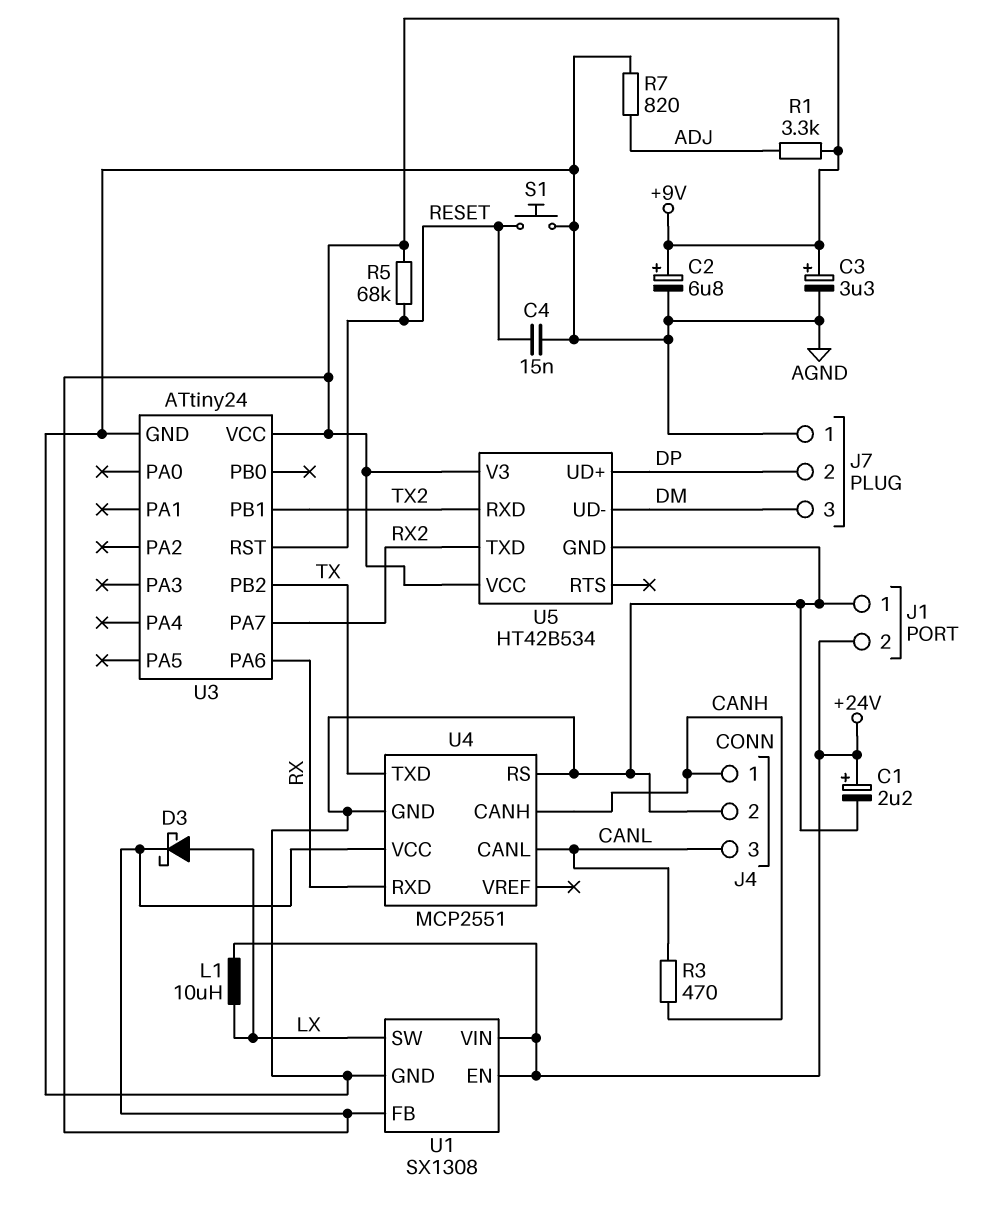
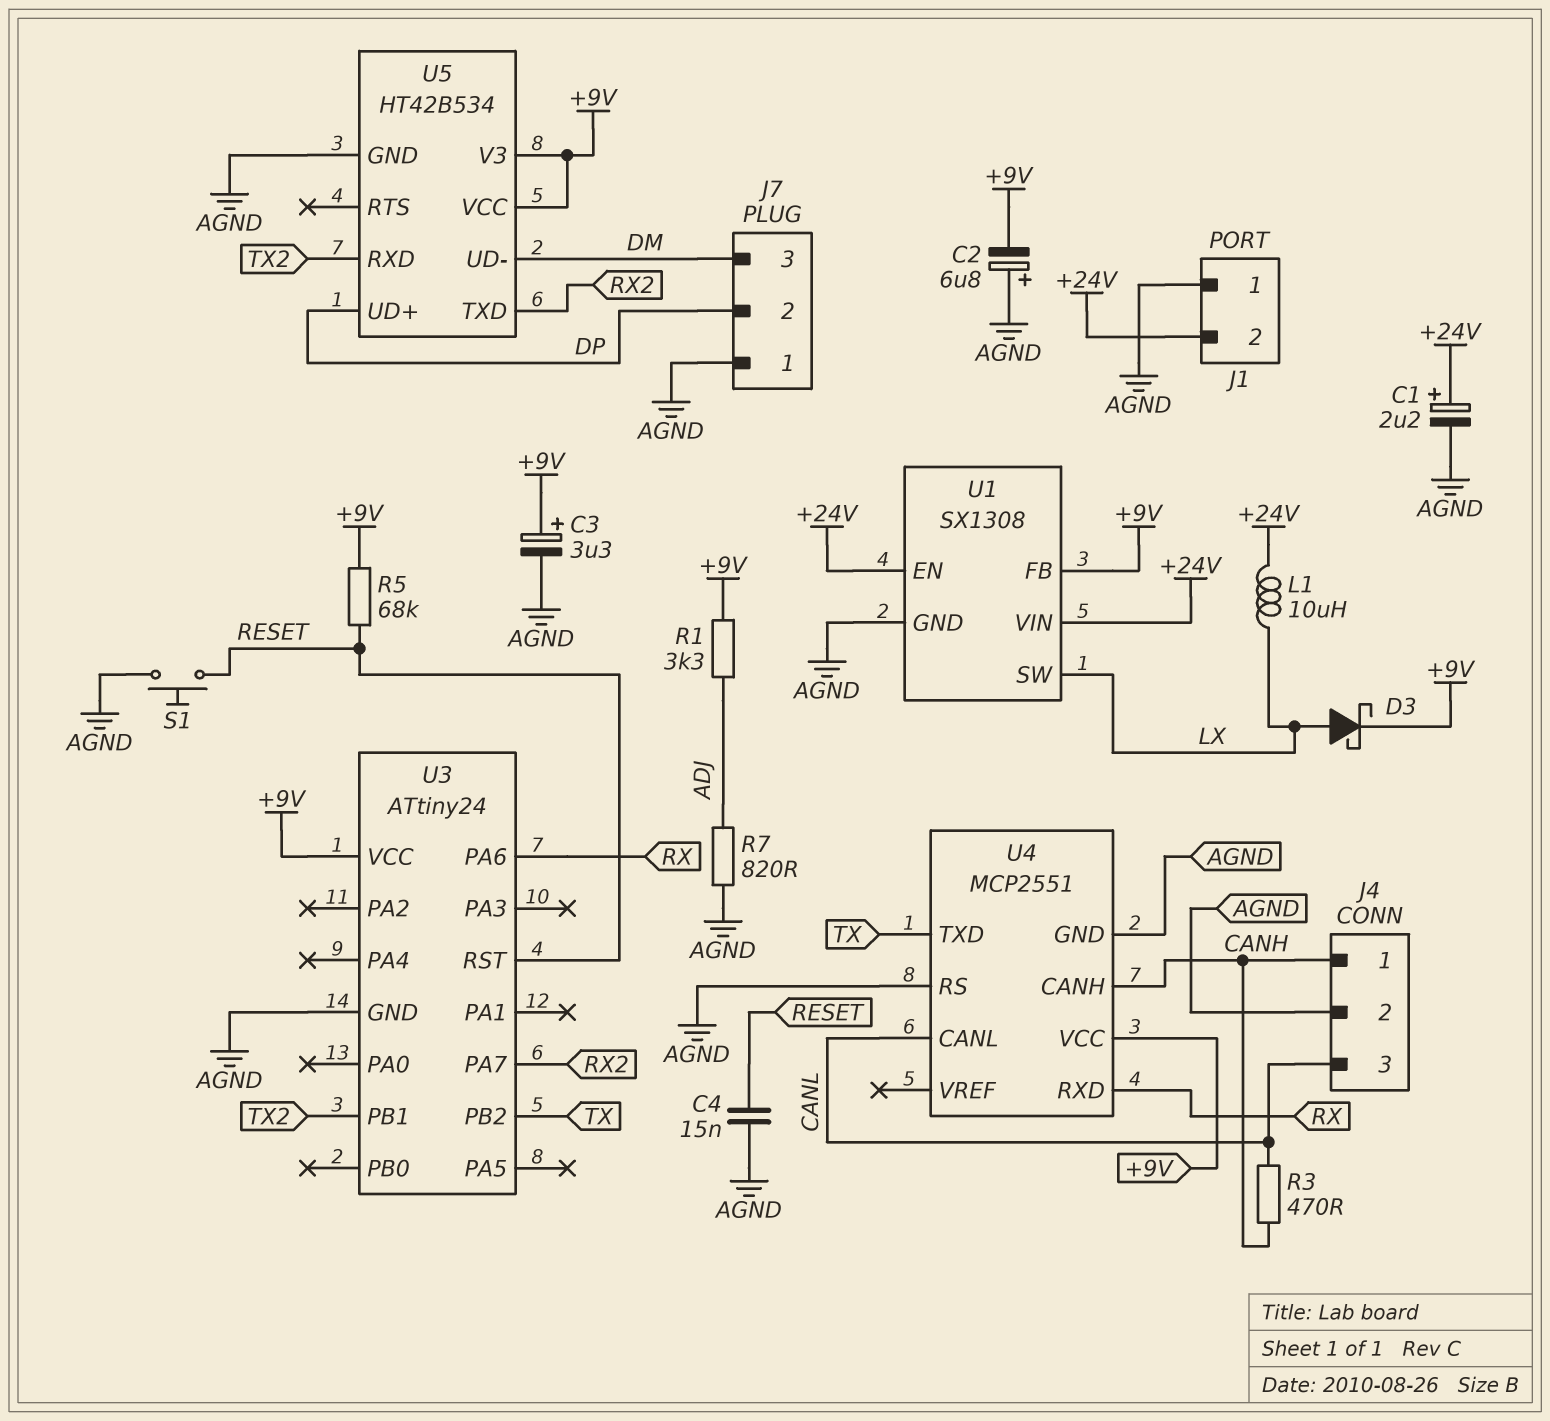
C2: 6.8uF (plus +9V, minus AGND) -> 6.8uF (plus AGND, minus +9V)

